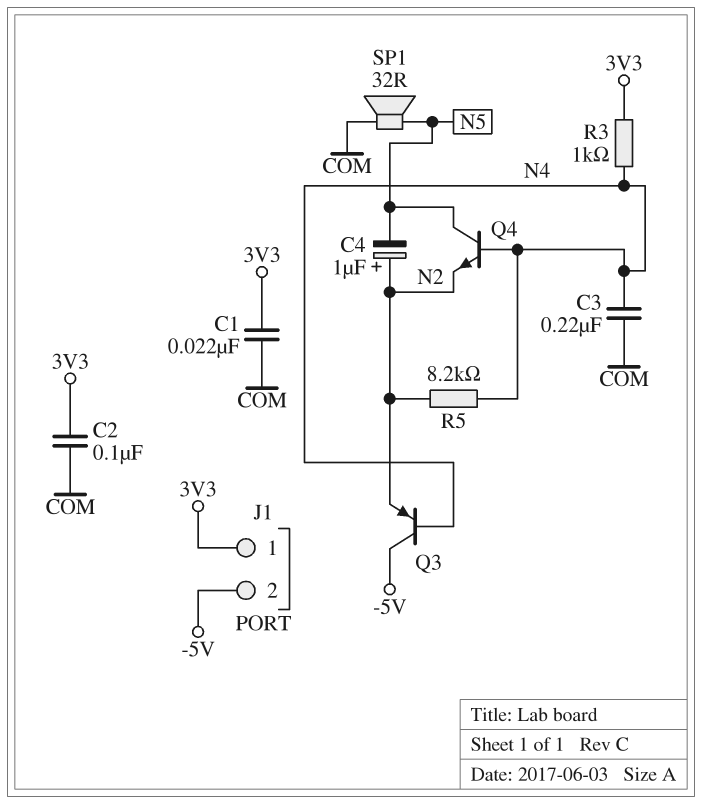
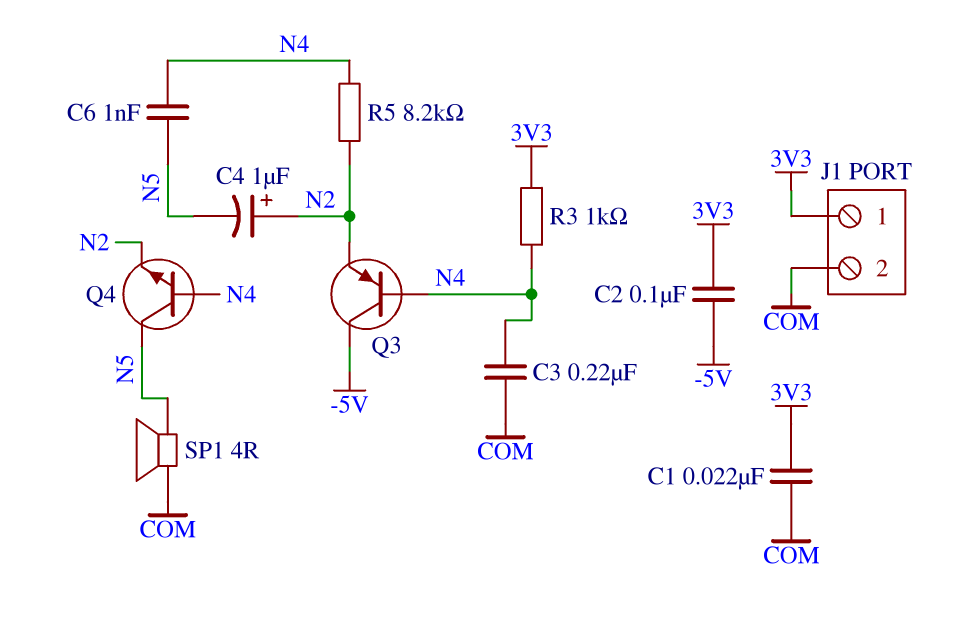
C2: 100nF (3V3, COM) -> 100nF (-5V, 3V3)
C6: none -> 1nF (N4, N5)
J1 pin 2: -5V -> COM
SP1: speaker 32R (COM, N5) -> speaker 4R (COM, N5)

